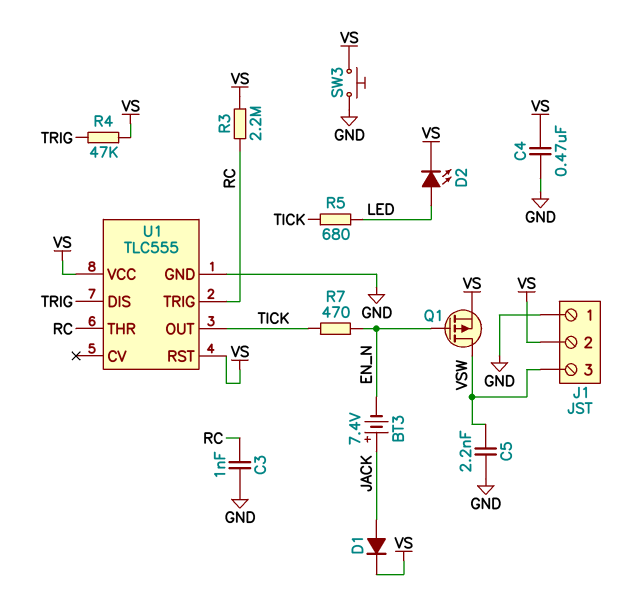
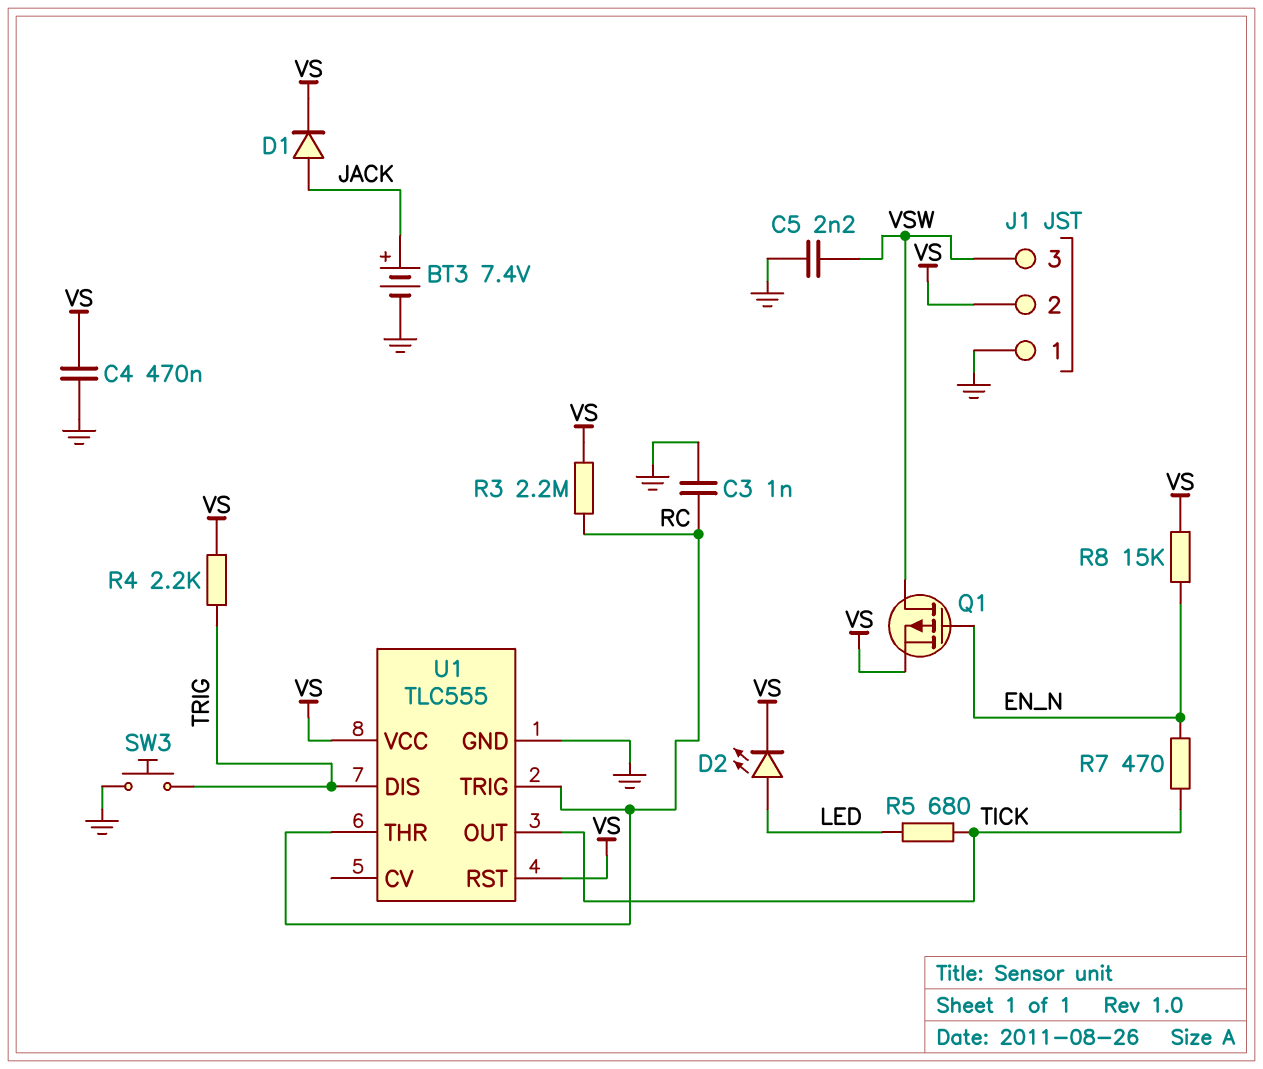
BT3: 7.4V (plus JACK, minus EN_N) -> 7.4V (plus JACK, minus GND)
R4: 47k (TRIG, VS) -> 2.2k (TRIG, VS)
R8: none -> 15k (EN_N, VS)
SW3: button (GND, VS) -> button (GND, TRIG)

